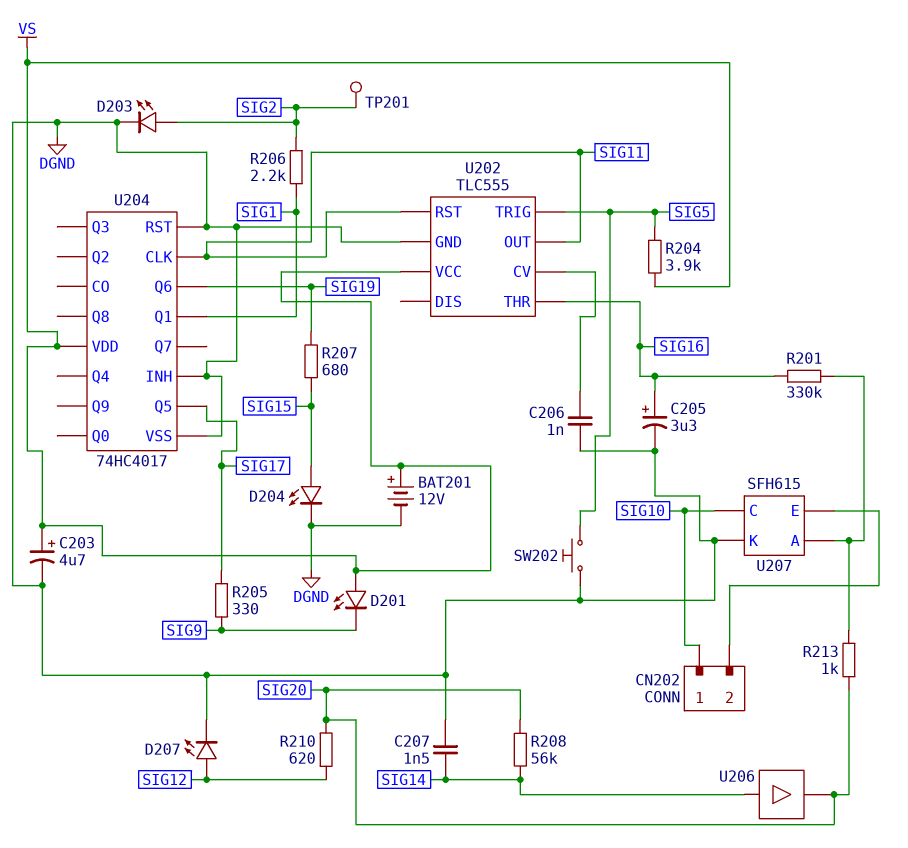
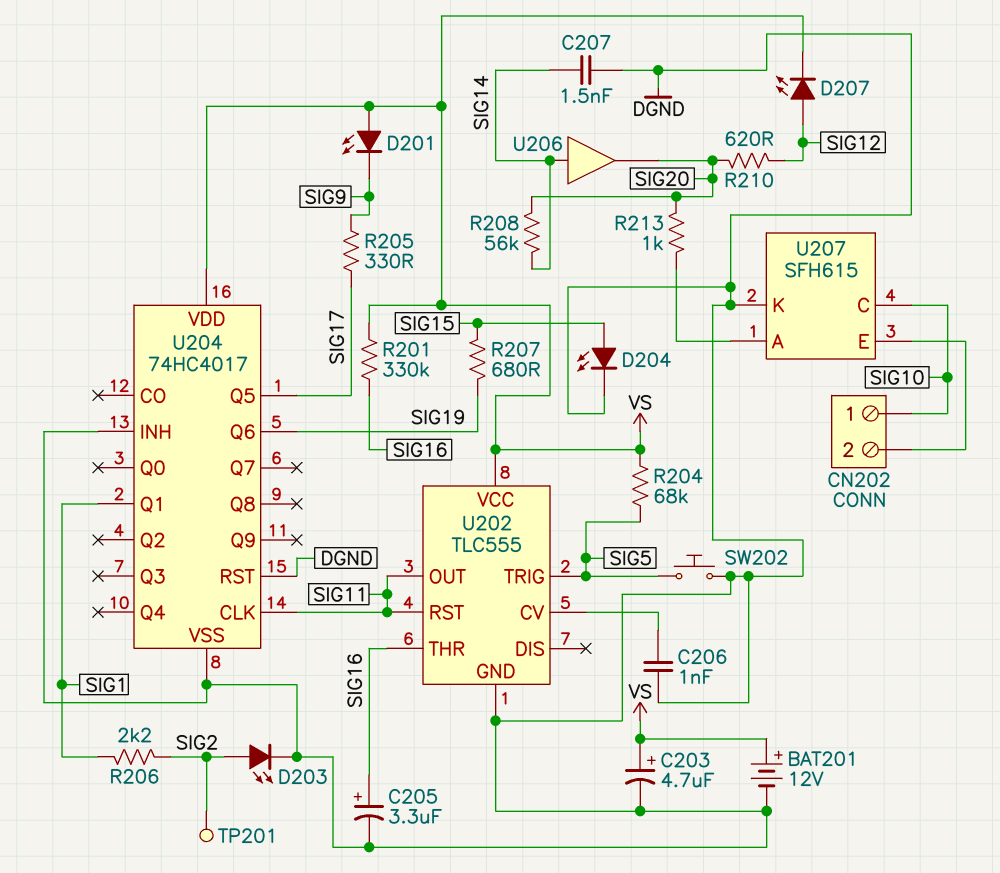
D207: LED (A SIG12, K DGND) -> LED (A SIG12, K VS)
R201: 330k (SIG16, U207/A) -> 330k (SIG16, VS)
R204: 3.9k (SIG5, VS) -> 68k (SIG5, VS)

